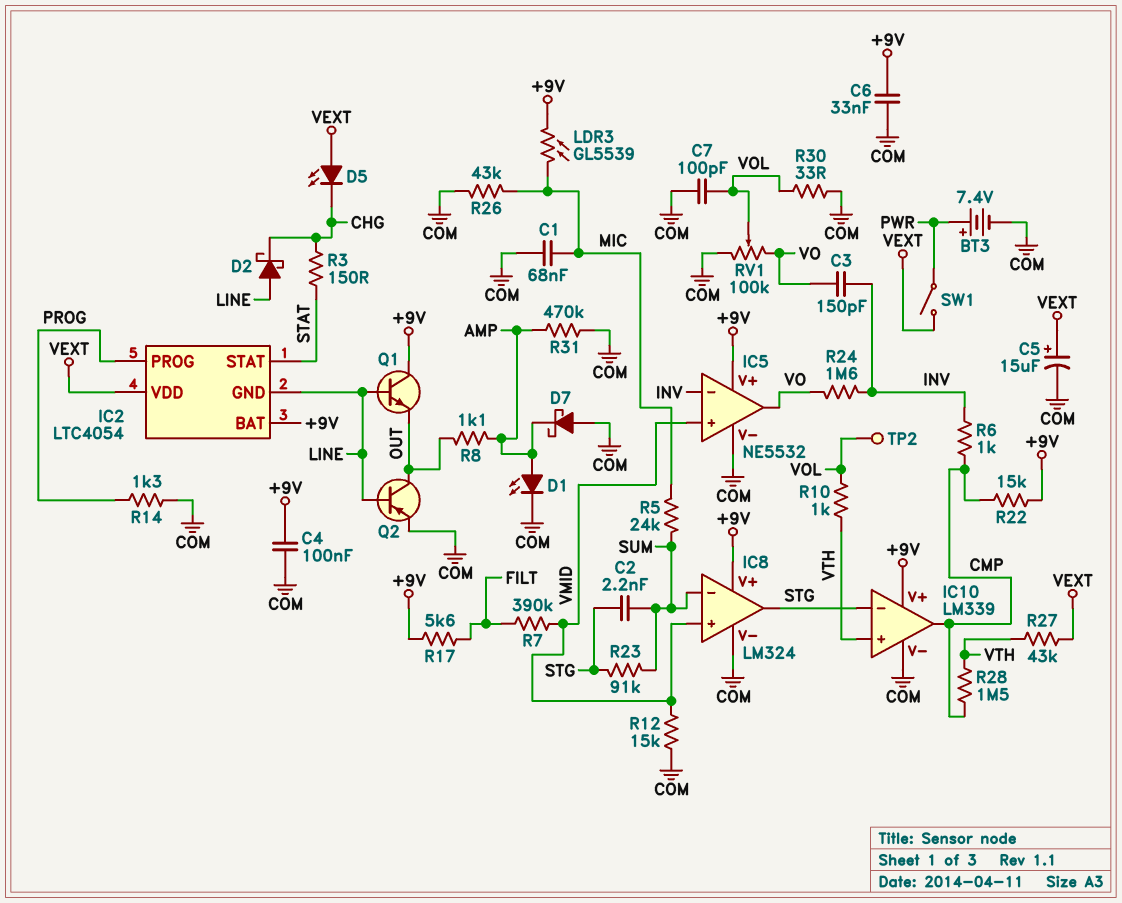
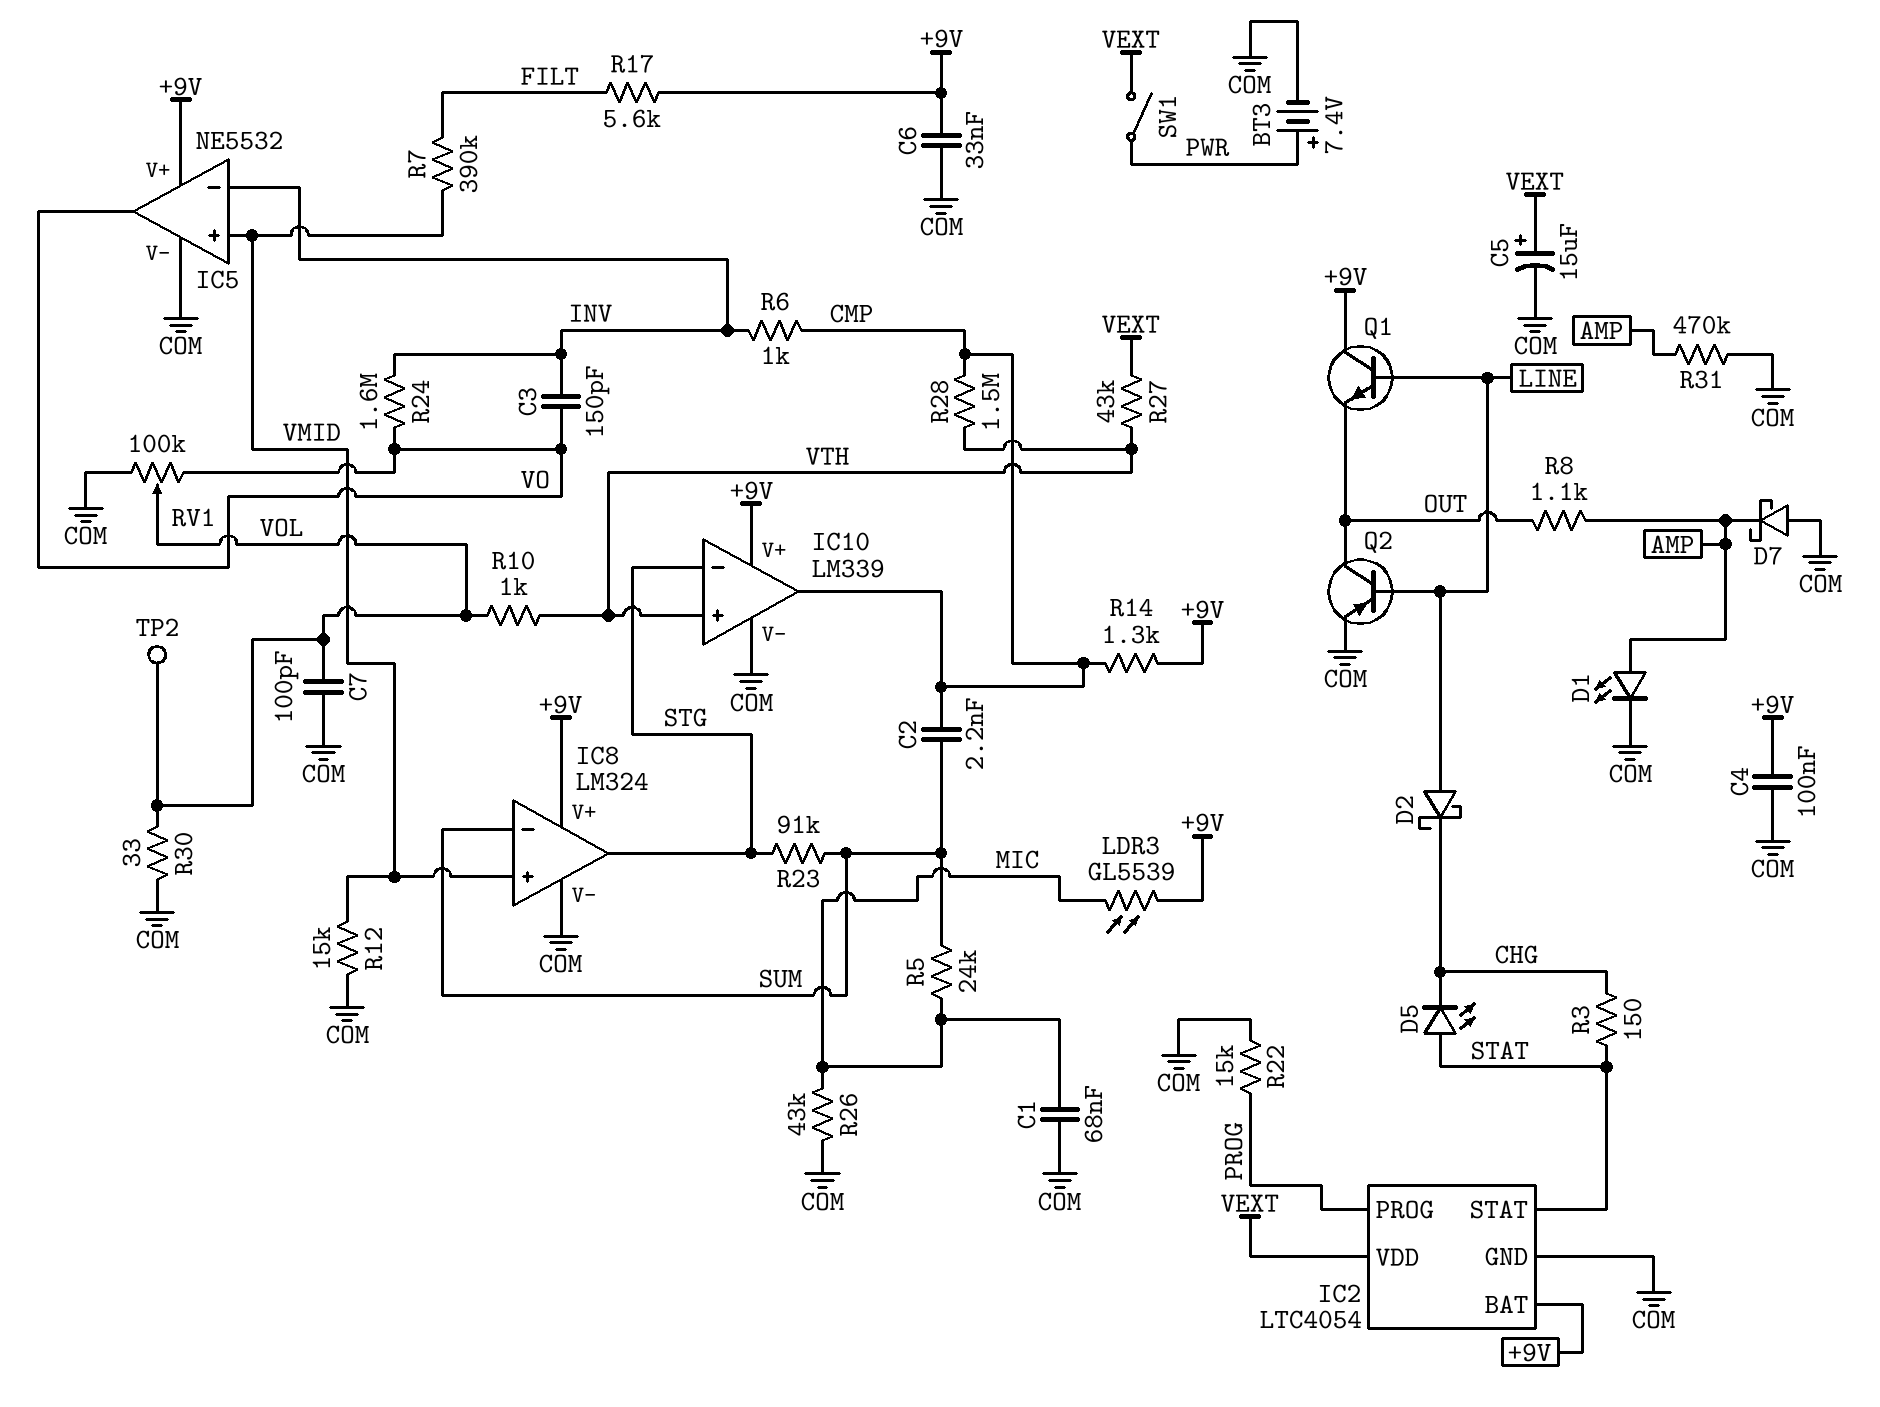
C2: 2.2nF (STG, SUM) -> 2.2nF (CMP, SUM)
D5: LED (A VEXT, K CHG) -> LED (A STAT, K CHG)
IC2 pin GND: LINE -> COM
R14: 1.3k (COM, PROG) -> 1.3k (+9V, CMP)
R22: 15k (+9V, CMP) -> 15k (COM, PROG)

